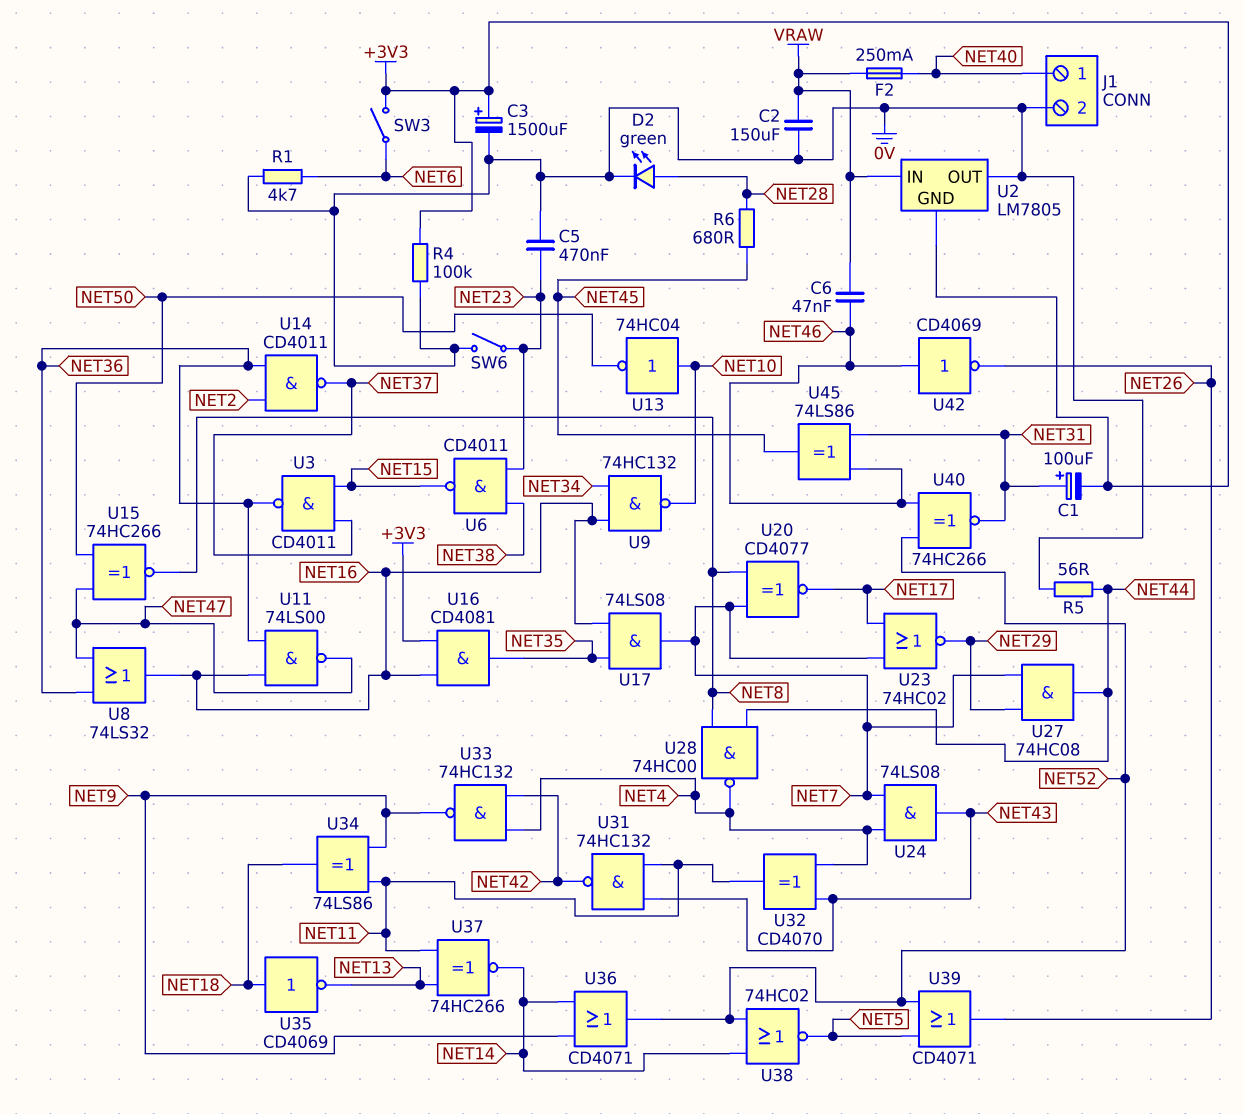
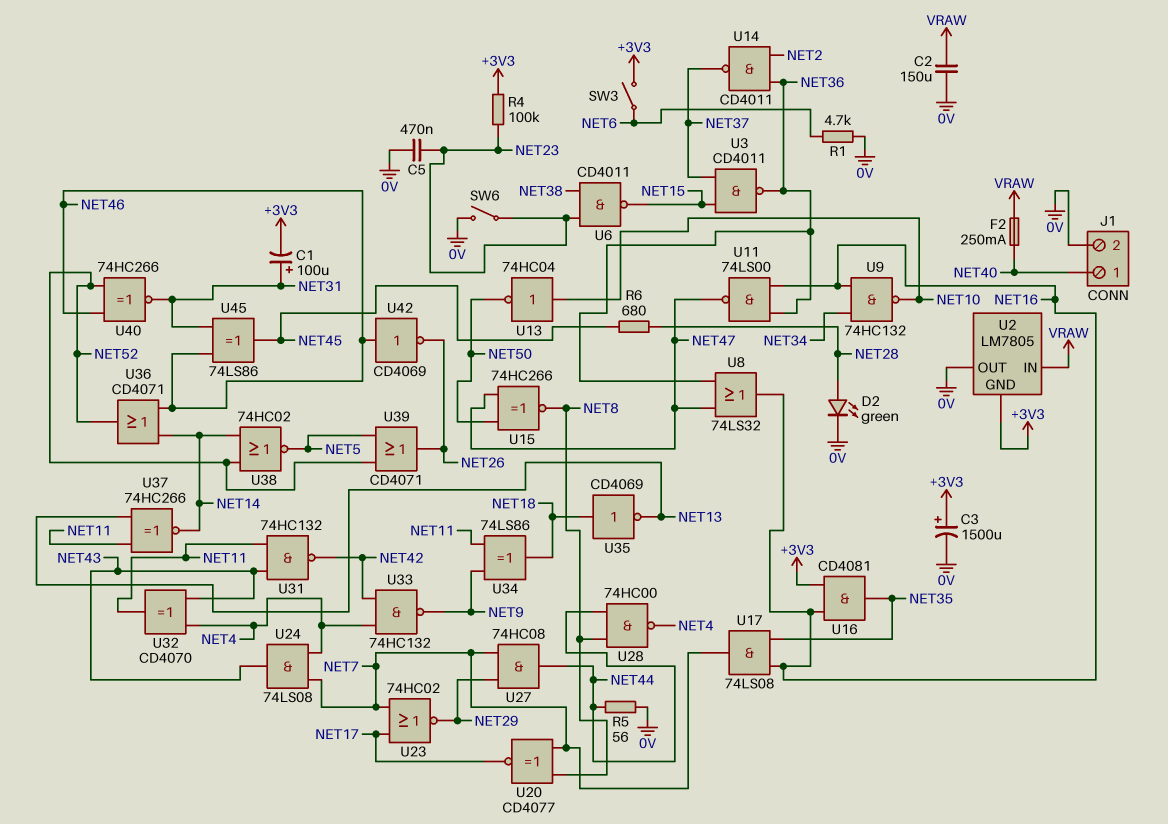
C6: 47nF (NET46, VRAW) -> none
R4: 100k (+3V3, 0V) -> 100k (+3V3, NET23)
U36: OR CD4071 (in NET9, in NET14, out NET52) -> OR CD4071 (in NET14, in NET46, out NET52)

